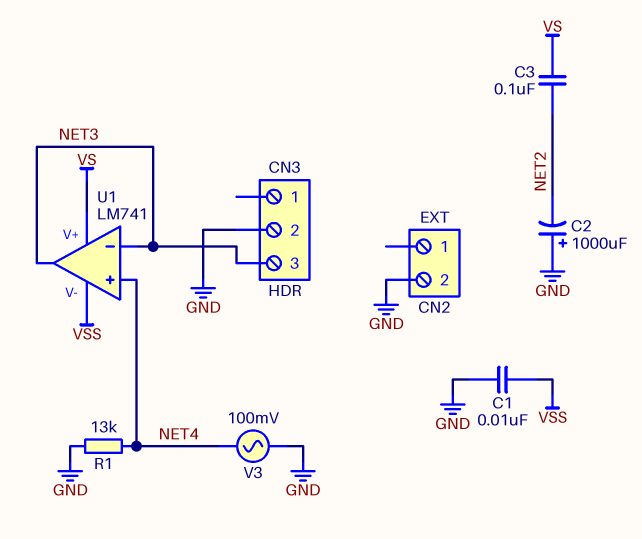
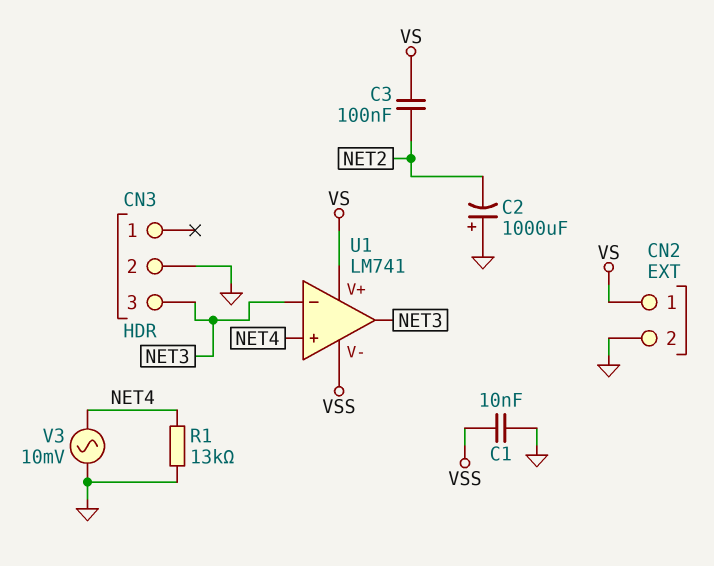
CN2 pin 1: none -> VS
V3: AC 100mV (GND, NET4) -> AC 10mV (GND, NET4)

